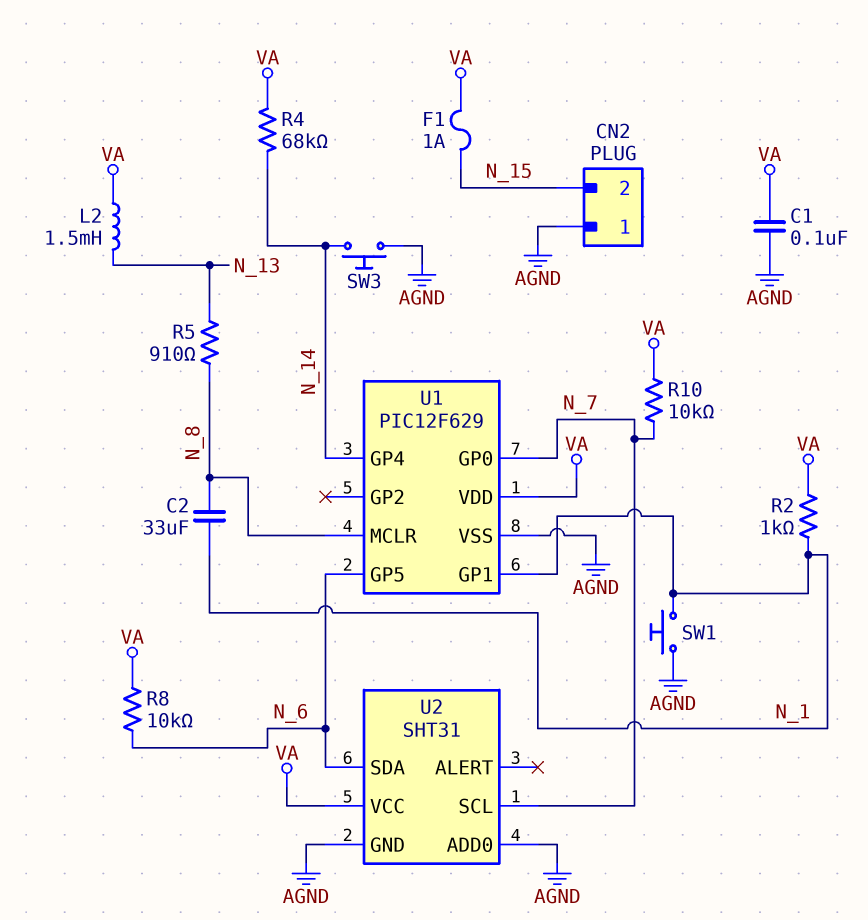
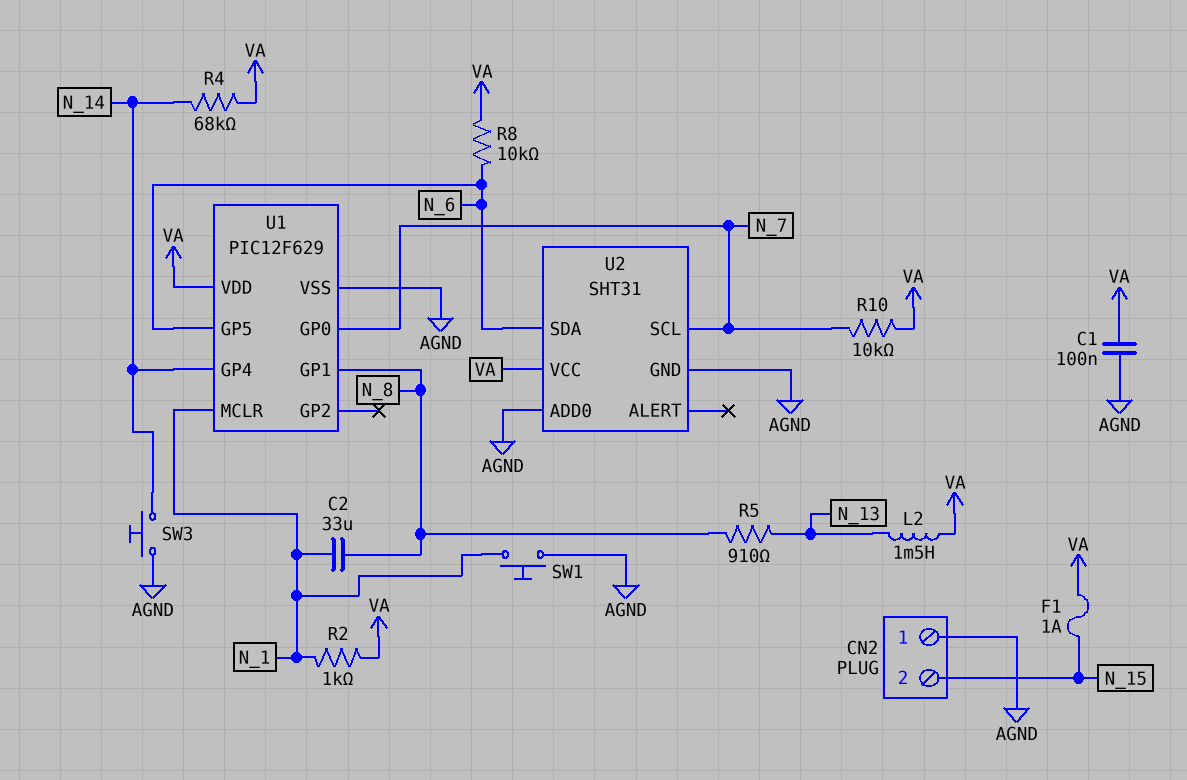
U1 pin GP1: N_1 -> N_8
U1 pin MCLR: N_8 -> N_1

